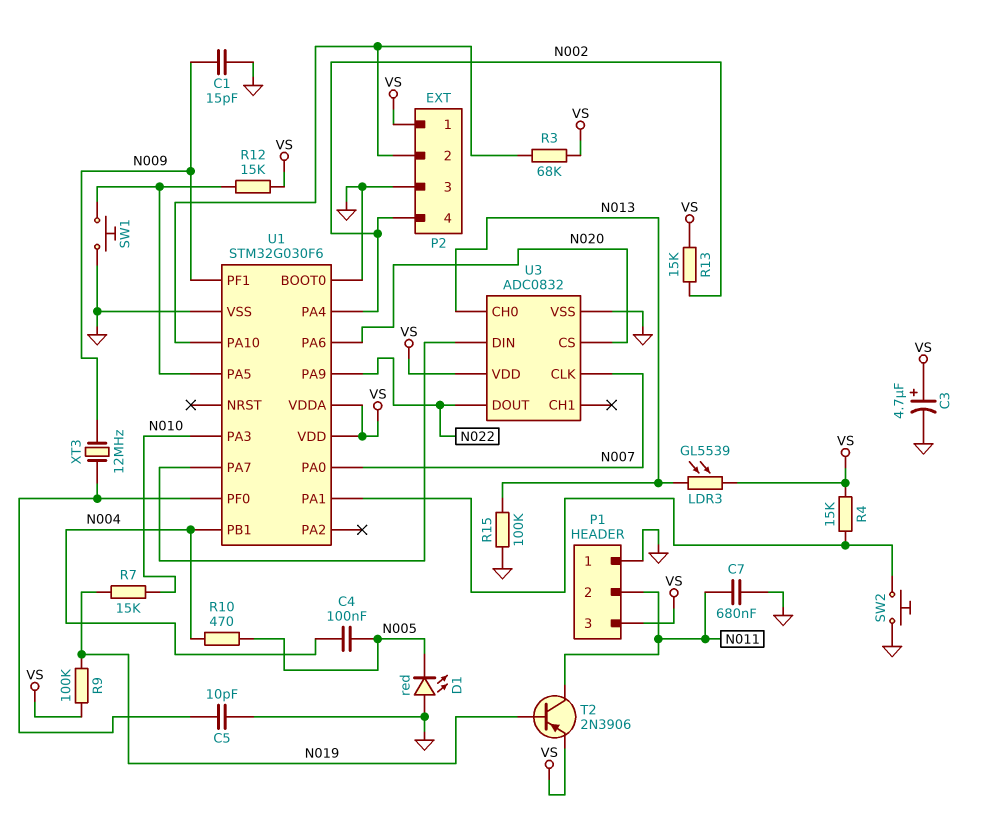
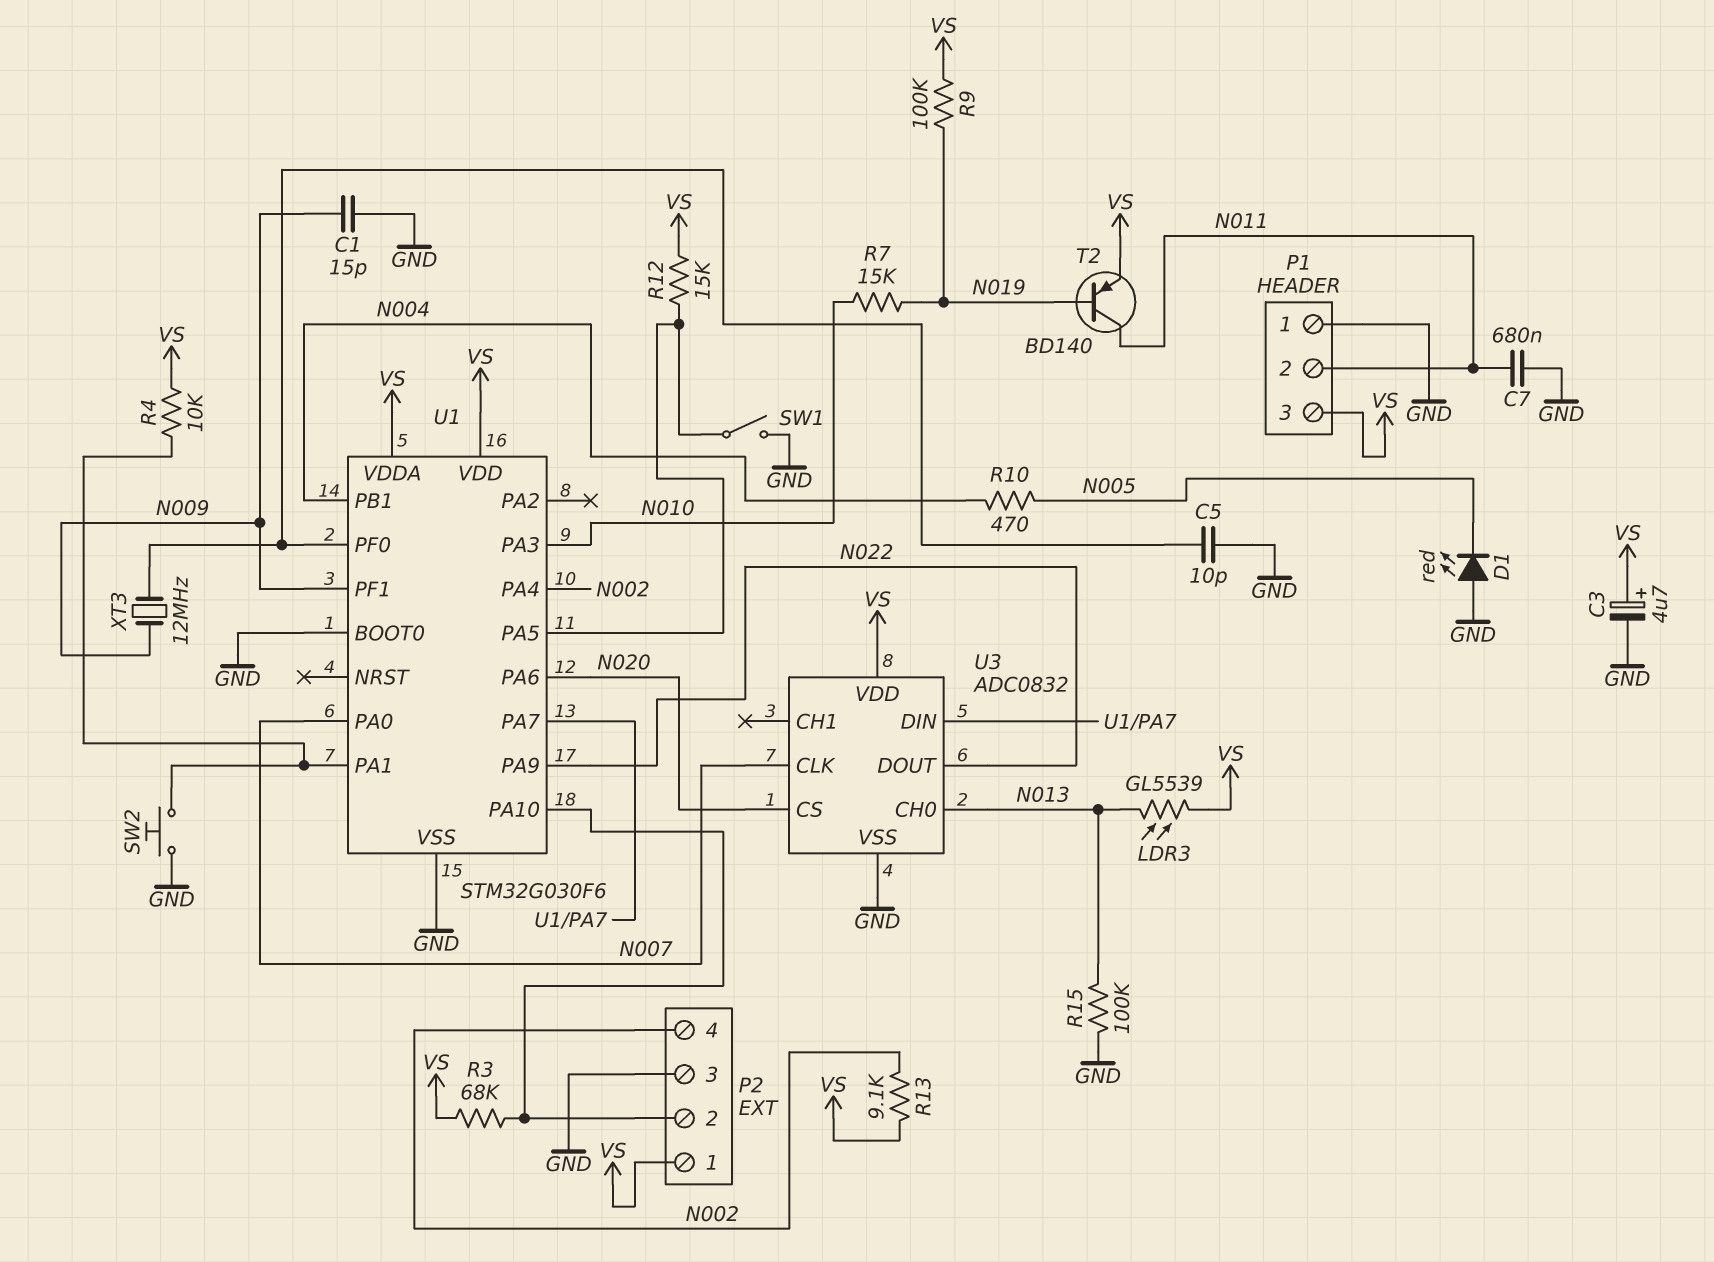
C4: 100nF (N004, N005) -> none
R4: 15k (U1/PA1, VS) -> 10k (U1/PA1, VS)
R13: 15k (N002, VS) -> 9.1k (N002, VS)
SW1: button (GND, U1/PA5) -> switch (GND, U1/PA5)
T2: PNP 2N3906 (B N019, C N011, E VS) -> PNP BD140 (B N019, C N011, E VS)

